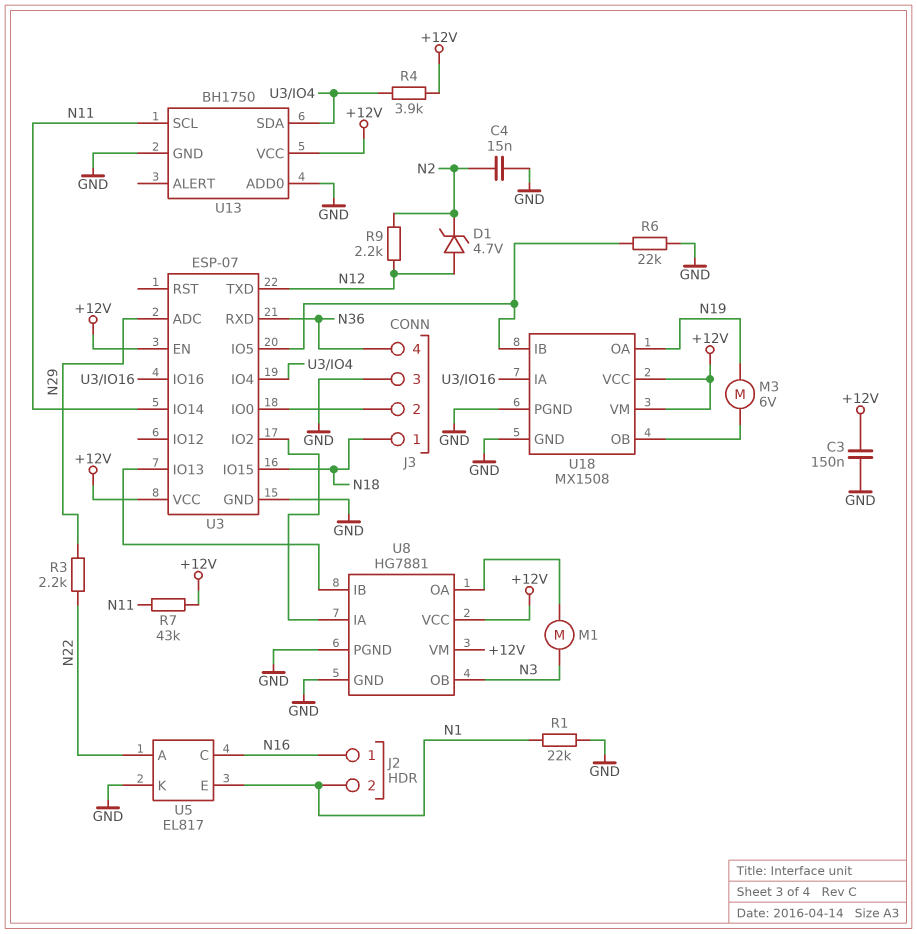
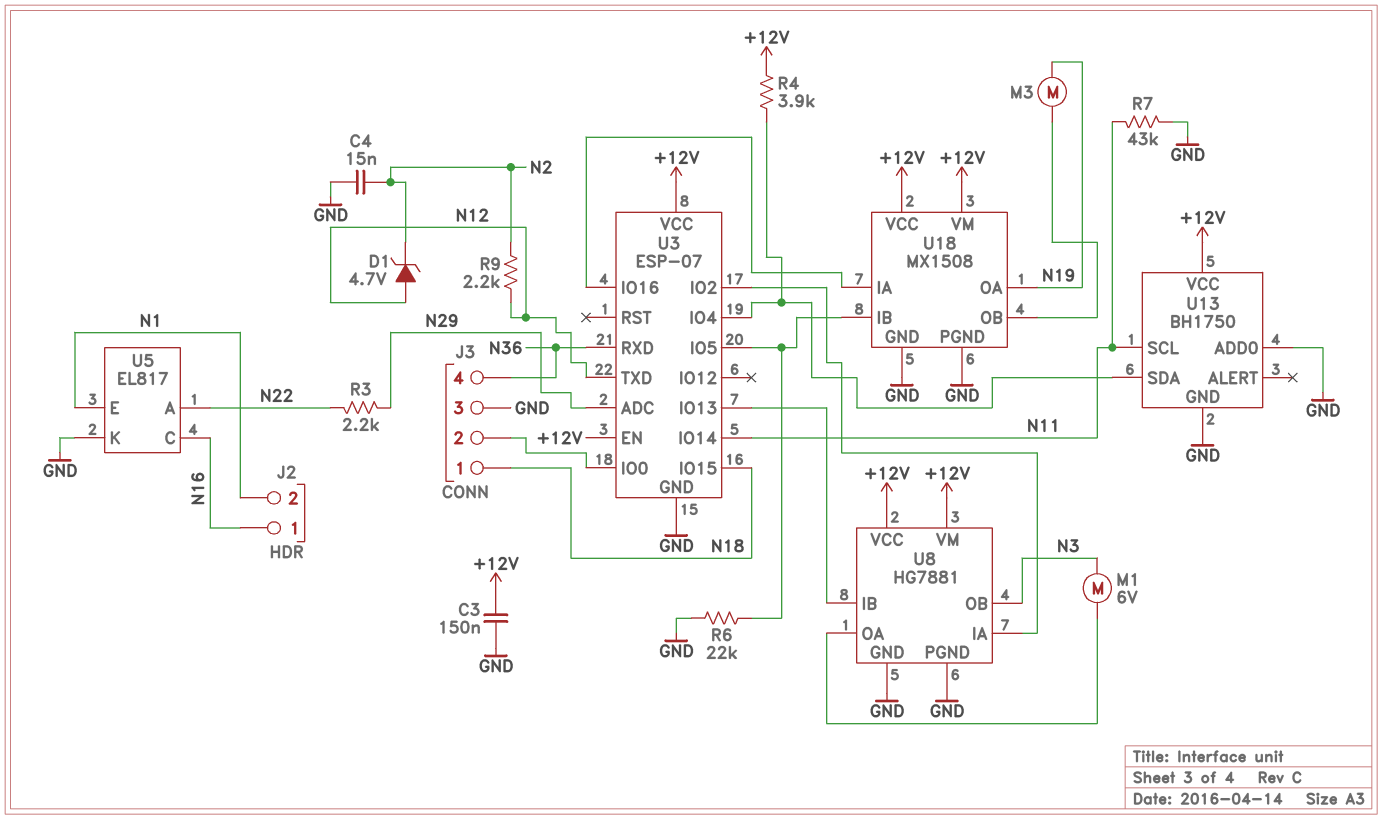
M1: motor (N3, U8/OA) -> motor 6V (N3, U8/OA)
M3: motor 6V (N19, U18/OB) -> motor (N19, U18/OB)
R1: 22k (GND, N1) -> none
R7: 43k (+12V, N11) -> 43k (GND, N11)

